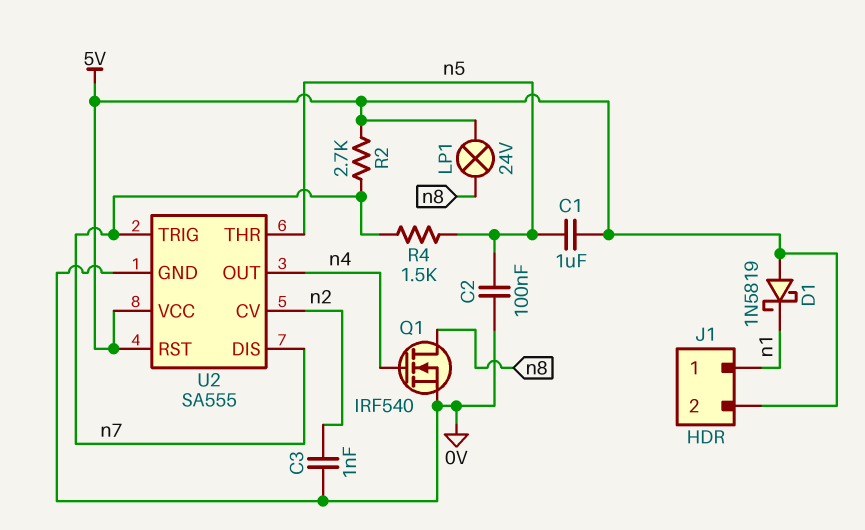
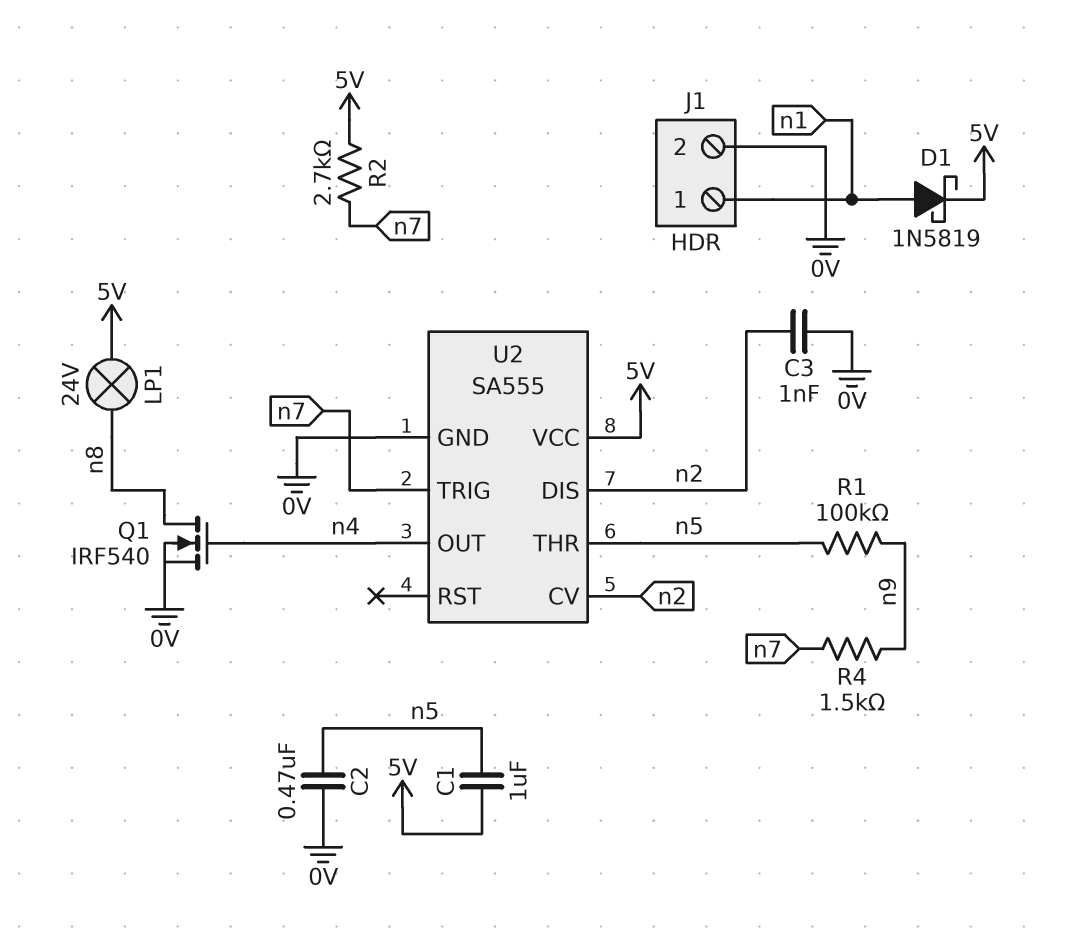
C2: 100nF (0V, n5) -> 470nF (0V, n5)
D1: schottky 1N5819 (A 5V, K n1) -> schottky 1N5819 (A n1, K 5V)
J1 pin 2: 5V -> 0V
R1: none -> 100k (n5, n9)
R4: 1.5k (n5, n7) -> 1.5k (n7, n9)
U2 pin DIS: n7 -> n2
U2 pin RST: 5V -> none

